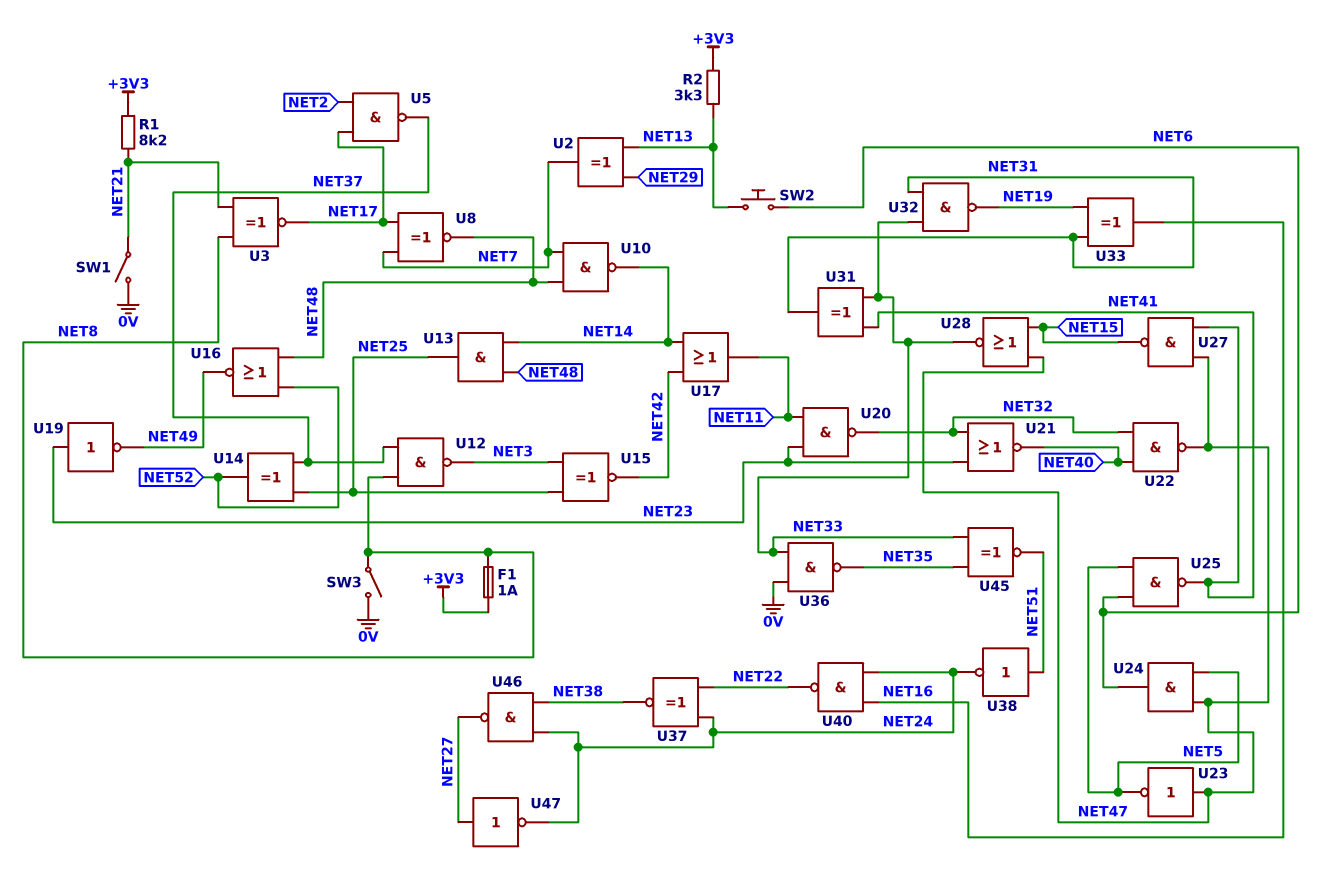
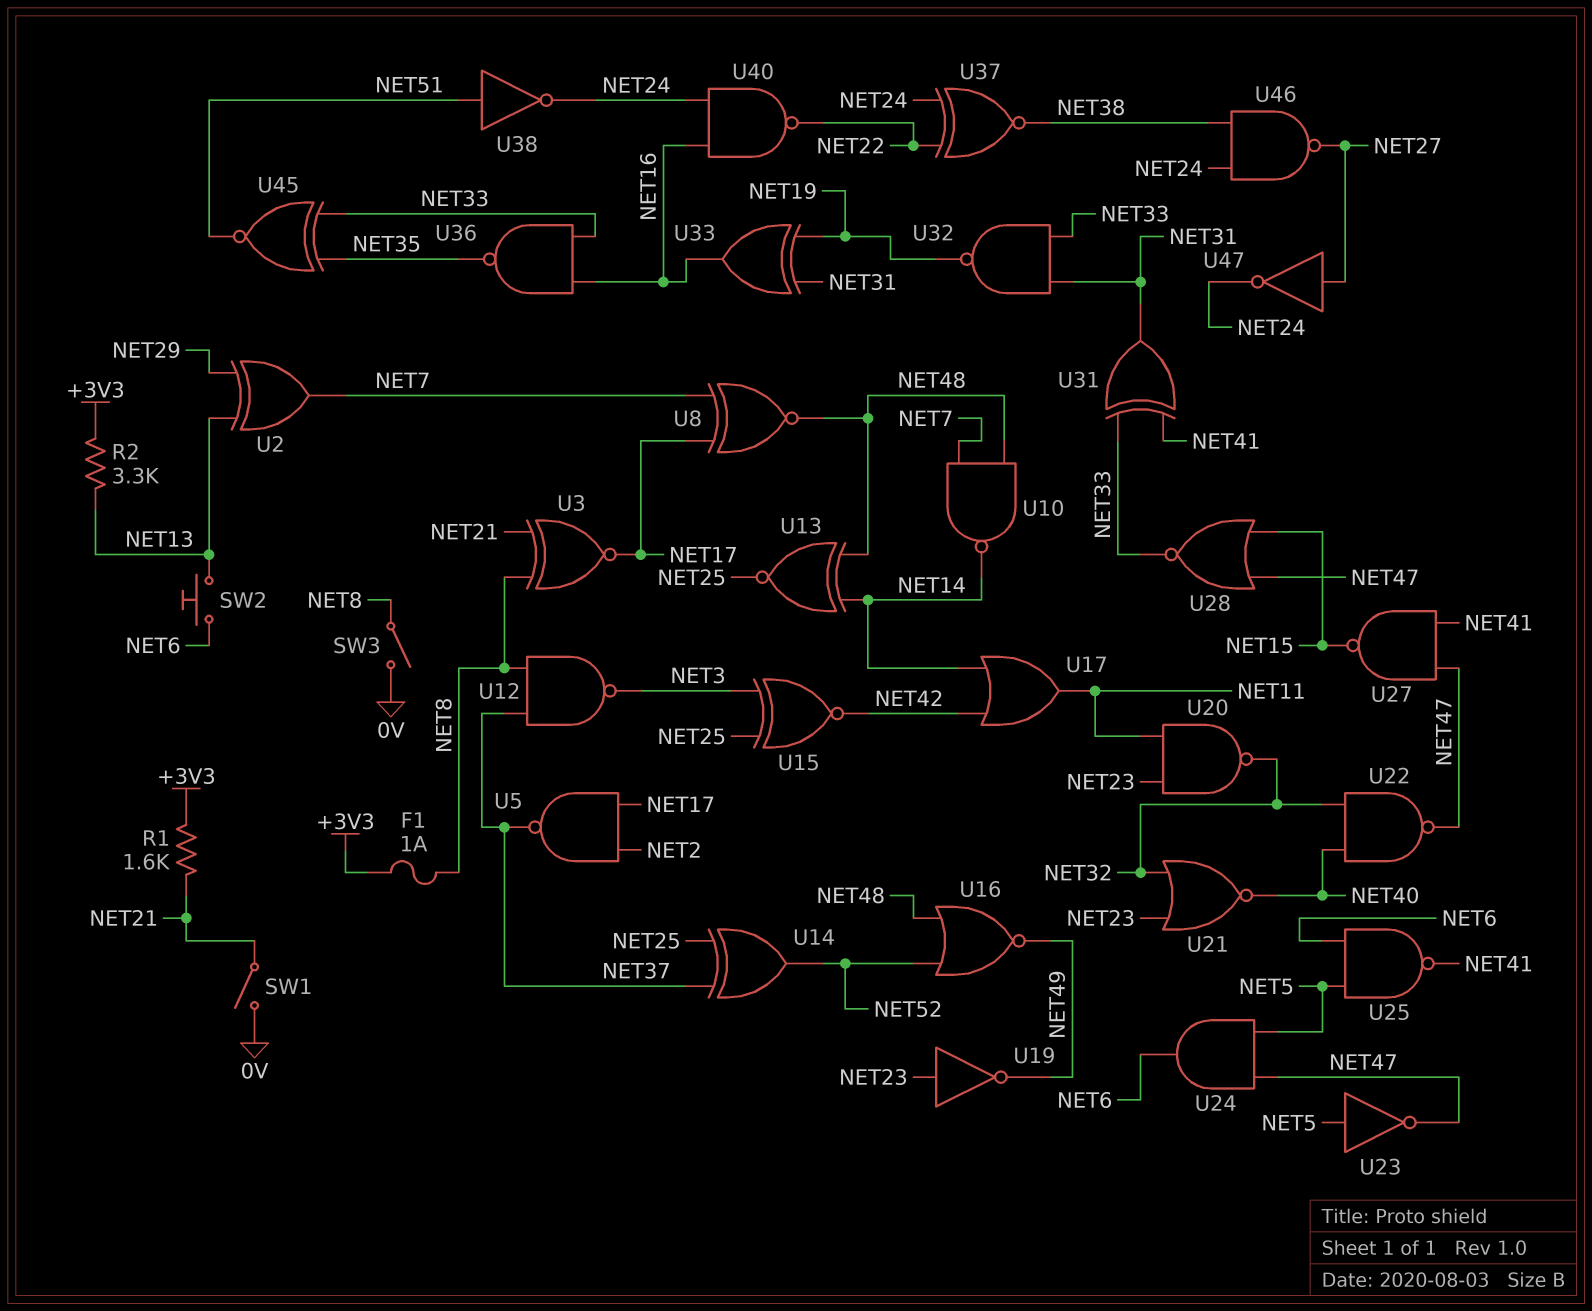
R1: 8.2k (+3V3, NET21) -> 1.6k (+3V3, NET21)
U13: AND (in NET14, in NET48, out NET25) -> XNOR (in NET14, in NET48, out NET25)
U23: NOT (in NET47, out NET5) -> NOT (in NET5, out NET47)
U36: NAND (in 0V, in NET33, out NET35) -> NAND (in NET16, in NET33, out NET35)

